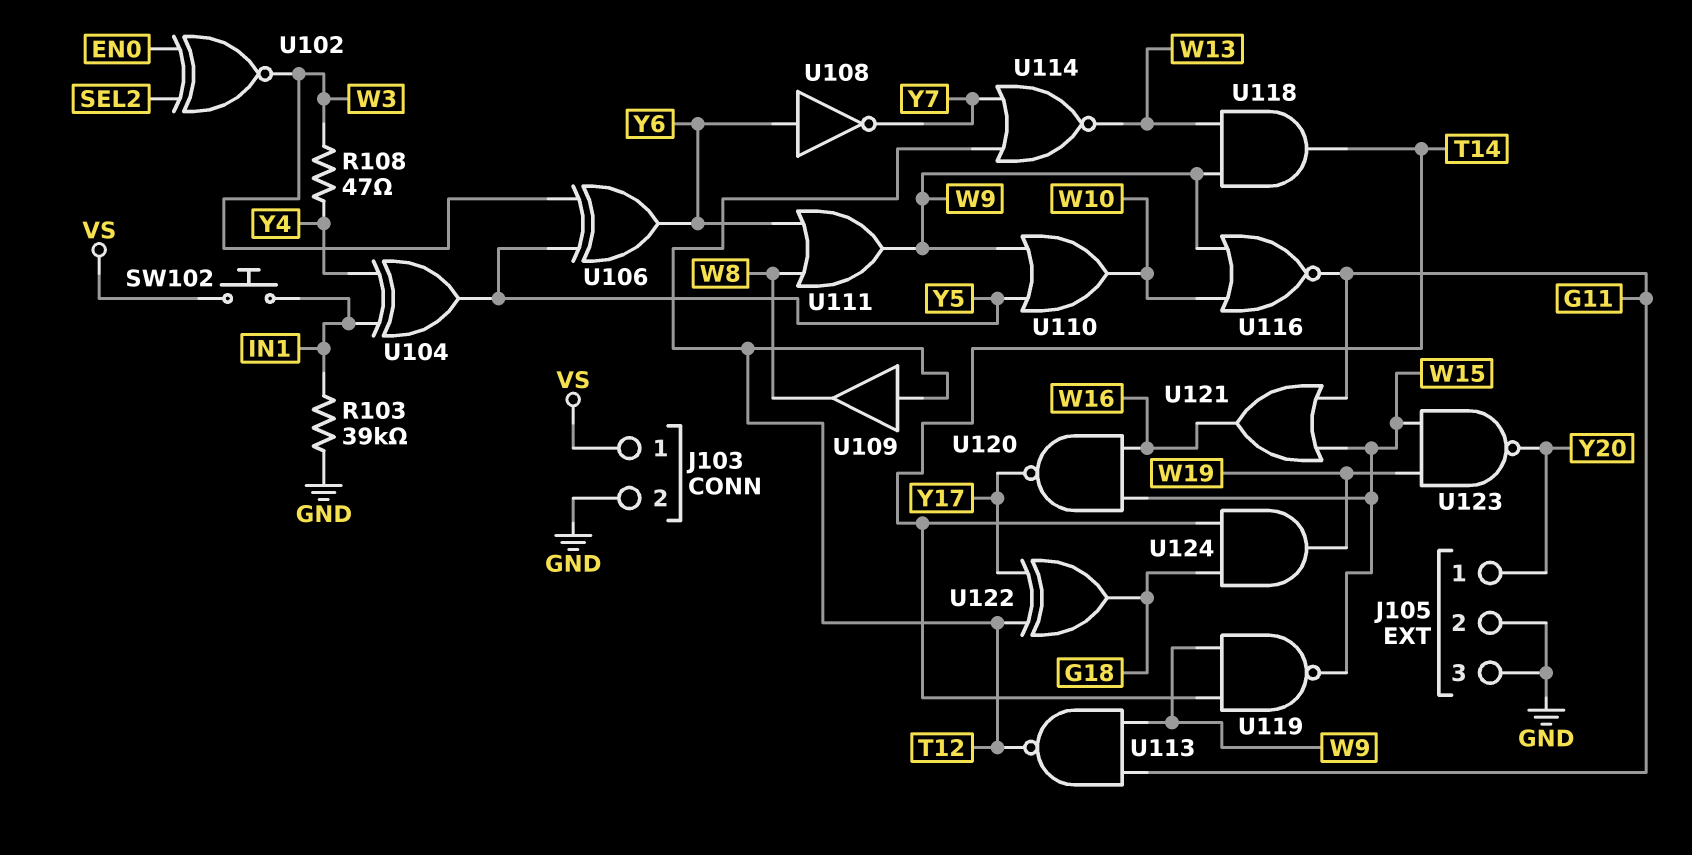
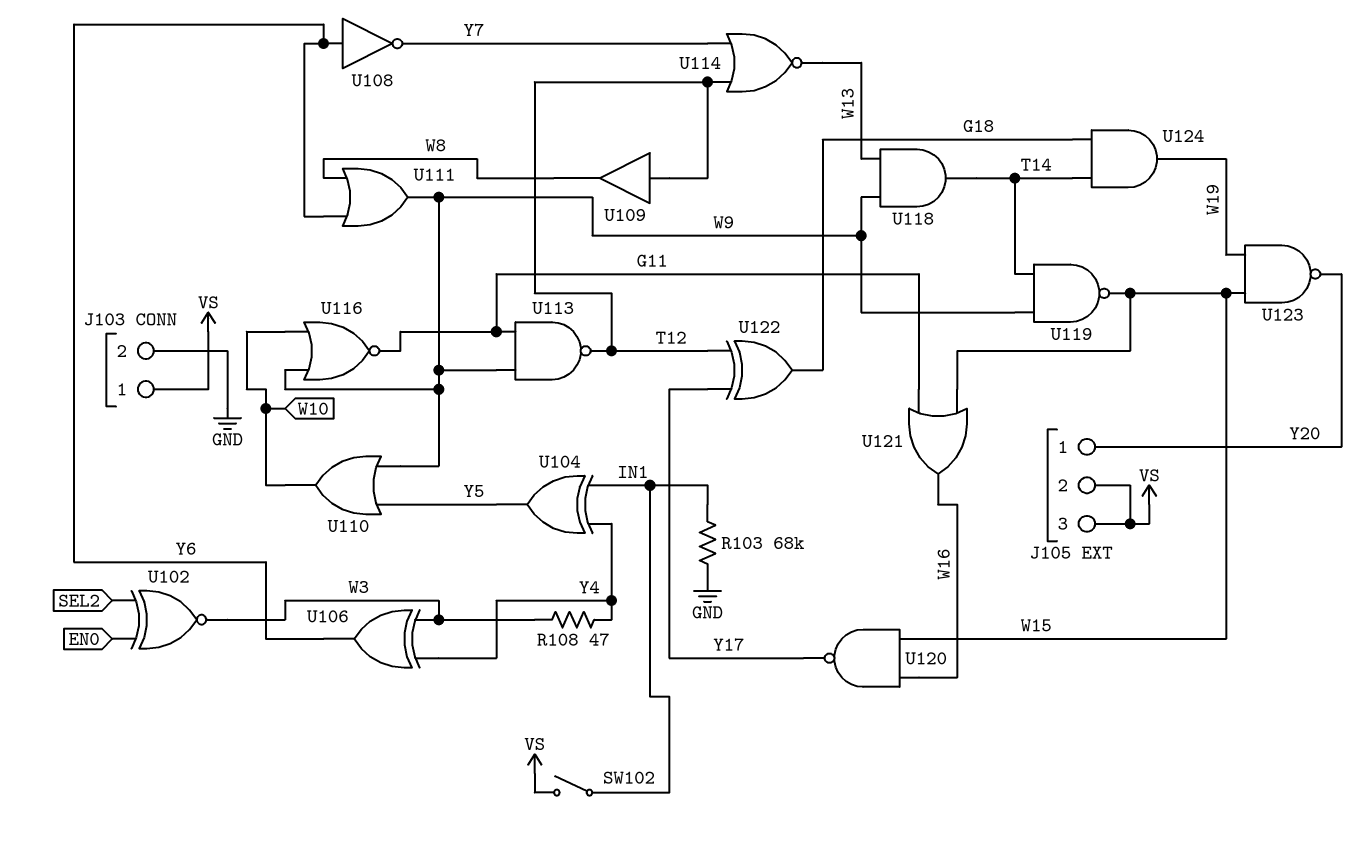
J105 pin 2: GND -> VS
J105 pin 3: GND -> VS
R103: 39k (GND, IN1) -> 68k (GND, IN1)
SW102: button (IN1, VS) -> switch (IN1, VS)
U106: XOR (in W3, in Y5, out Y6) -> XOR (in W3, in Y4, out Y6)

